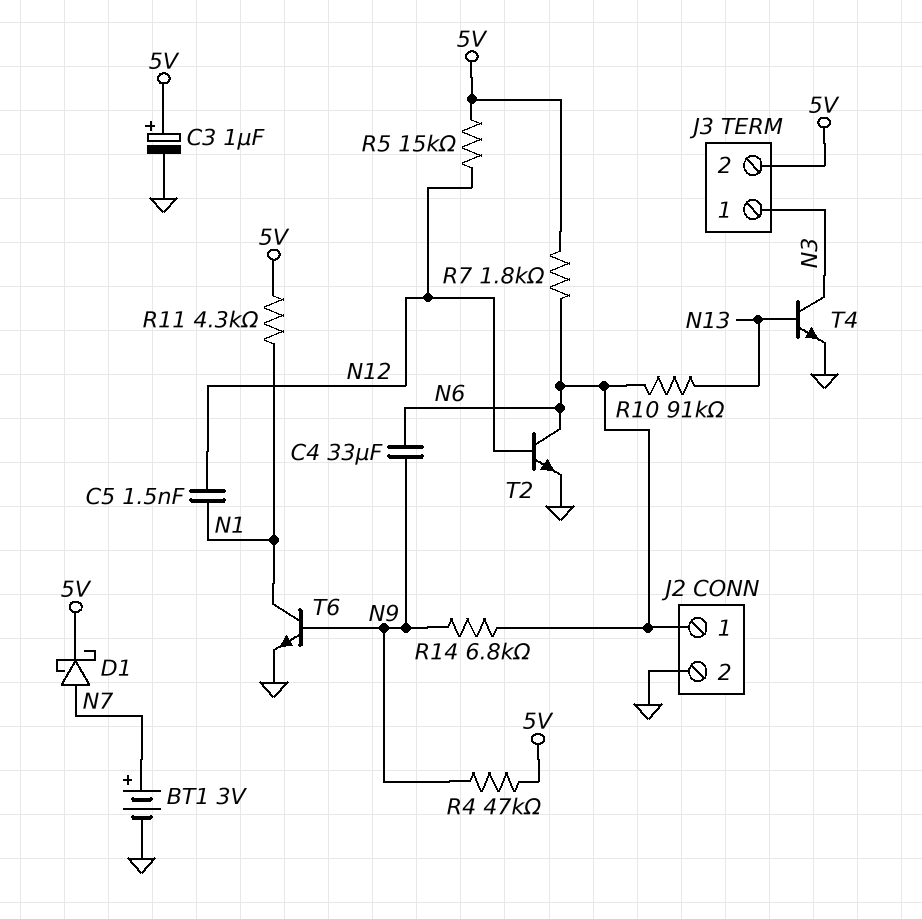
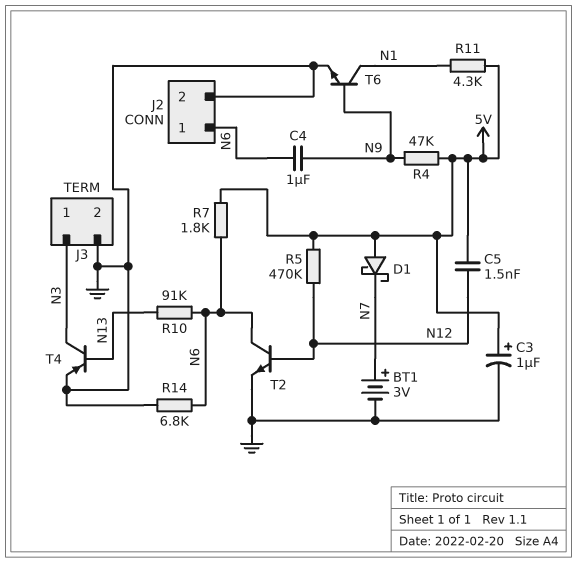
C4: 33uF (N6, N9) -> 1uF (N6, N9)
C5: 1.5nF (N1, N12) -> 1.5nF (5V, N12)
D1: schottky (A N7, K 5V) -> schottky (A 5V, K N7)
J3 pin 2: 5V -> GND
R5: 15k (5V, N12) -> 470k (5V, N12)
R14: 6.8k (N6, N9) -> 6.8k (GND, N6)
T4: NPN (B N13, C N3, E GND) -> PNP (B N13, C N3, E GND)

